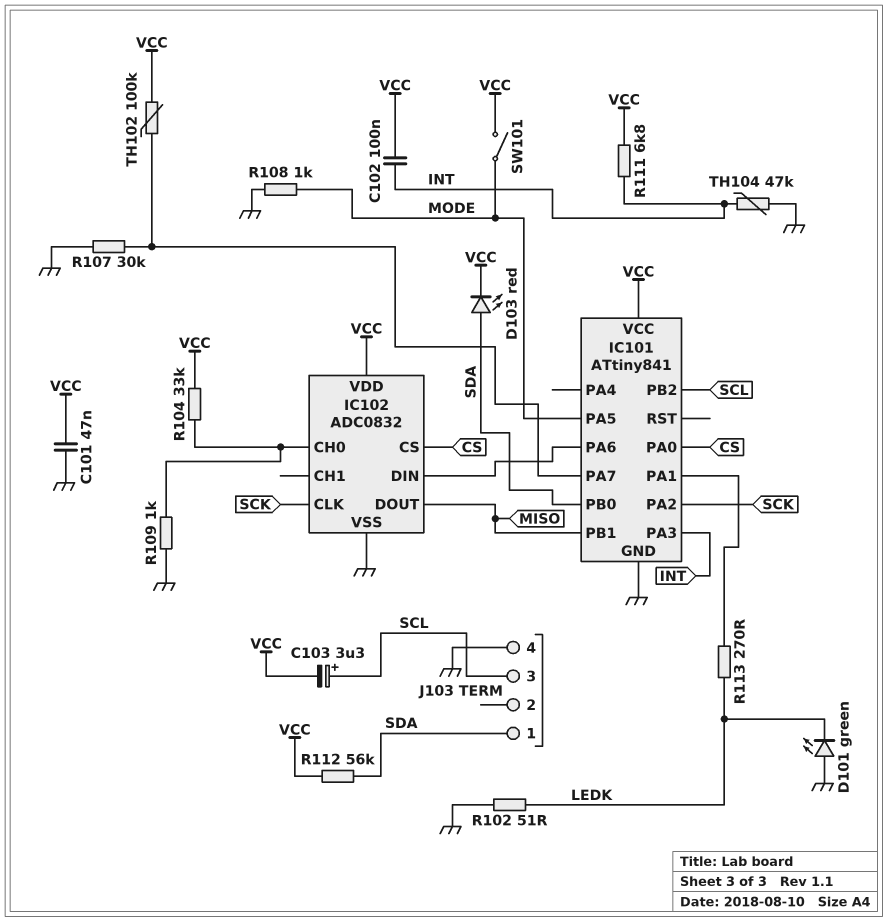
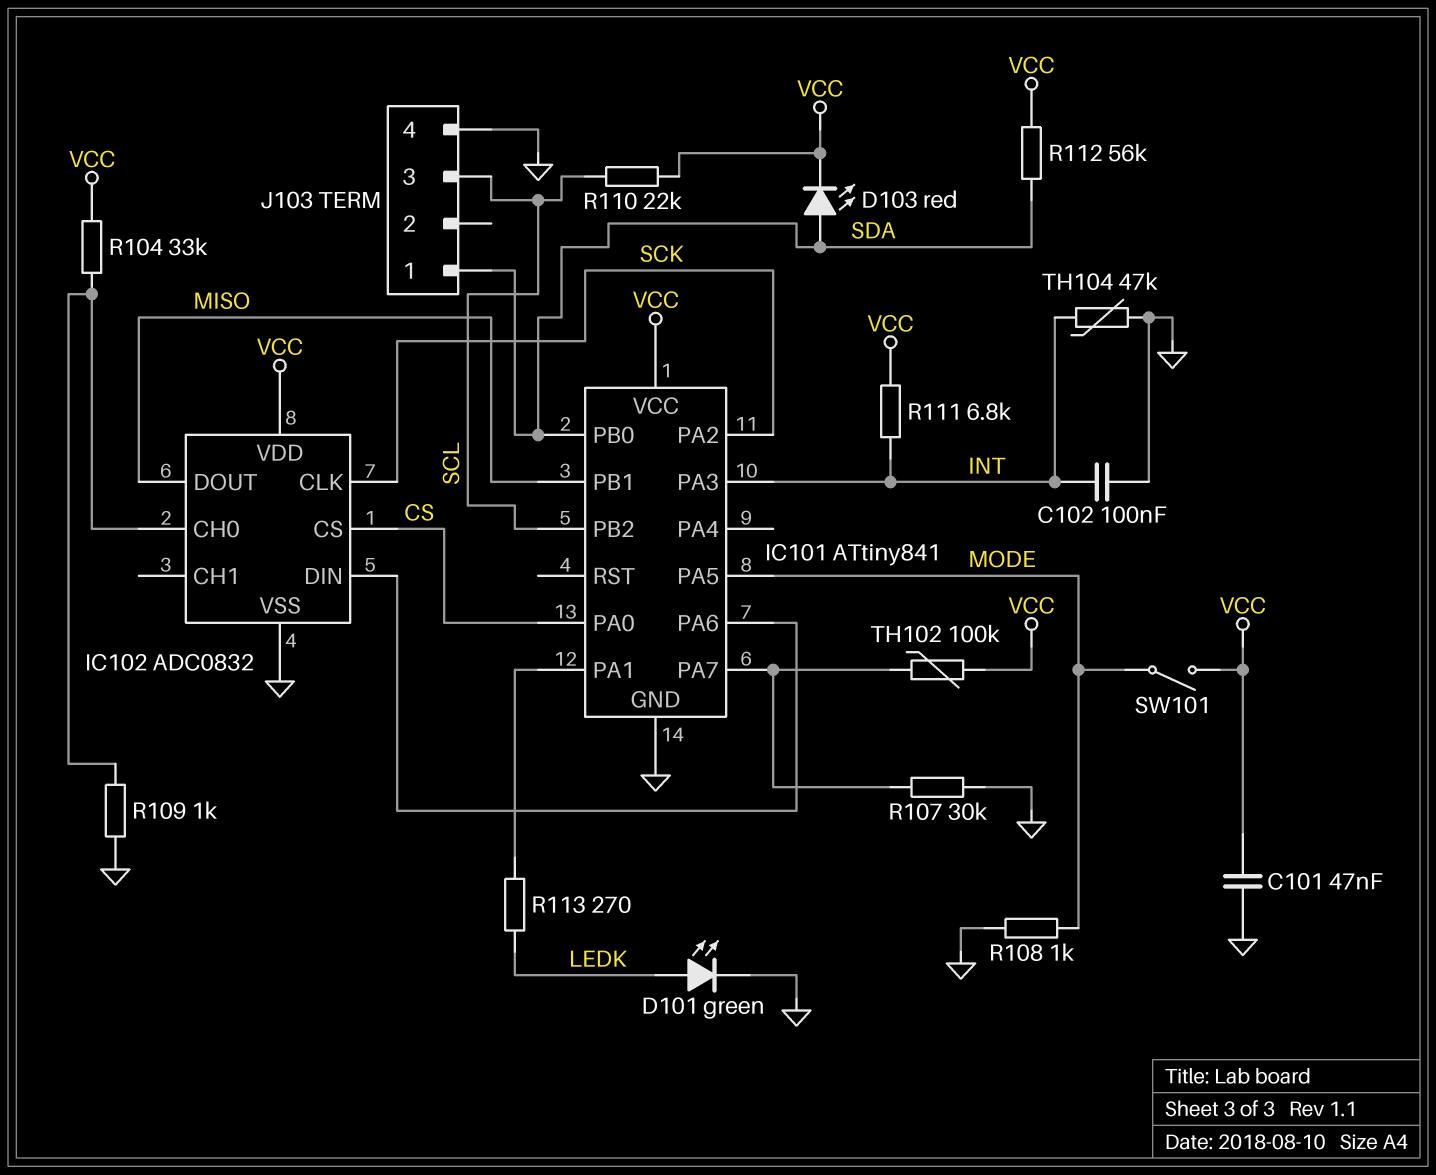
C102: 100nF (INT, VCC) -> 100nF (GND, INT)
C103: 3.3uF (plus SCL, minus VCC) -> none
D101: LED green (A GND, K LEDK) -> LED green (A LEDK, K GND)
R102: 51 (GND, LEDK) -> none
R110: none -> 22k (SCL, VCC)

